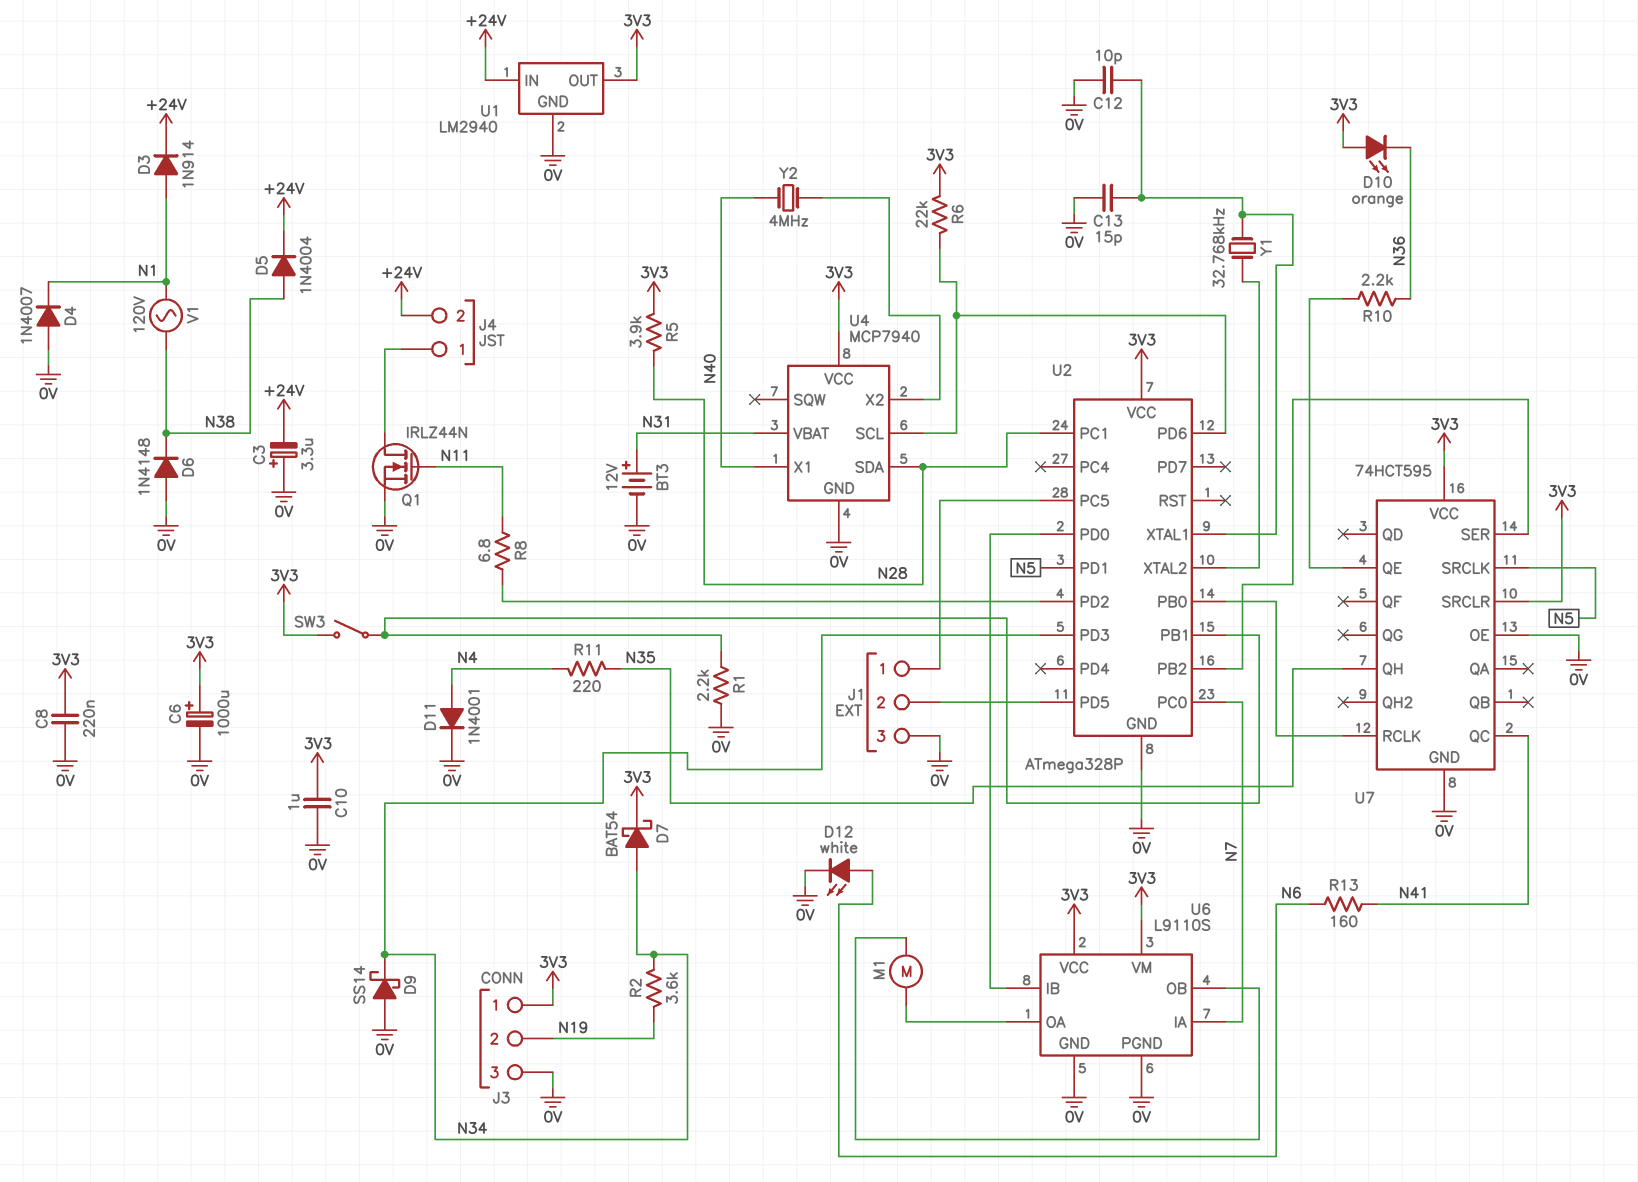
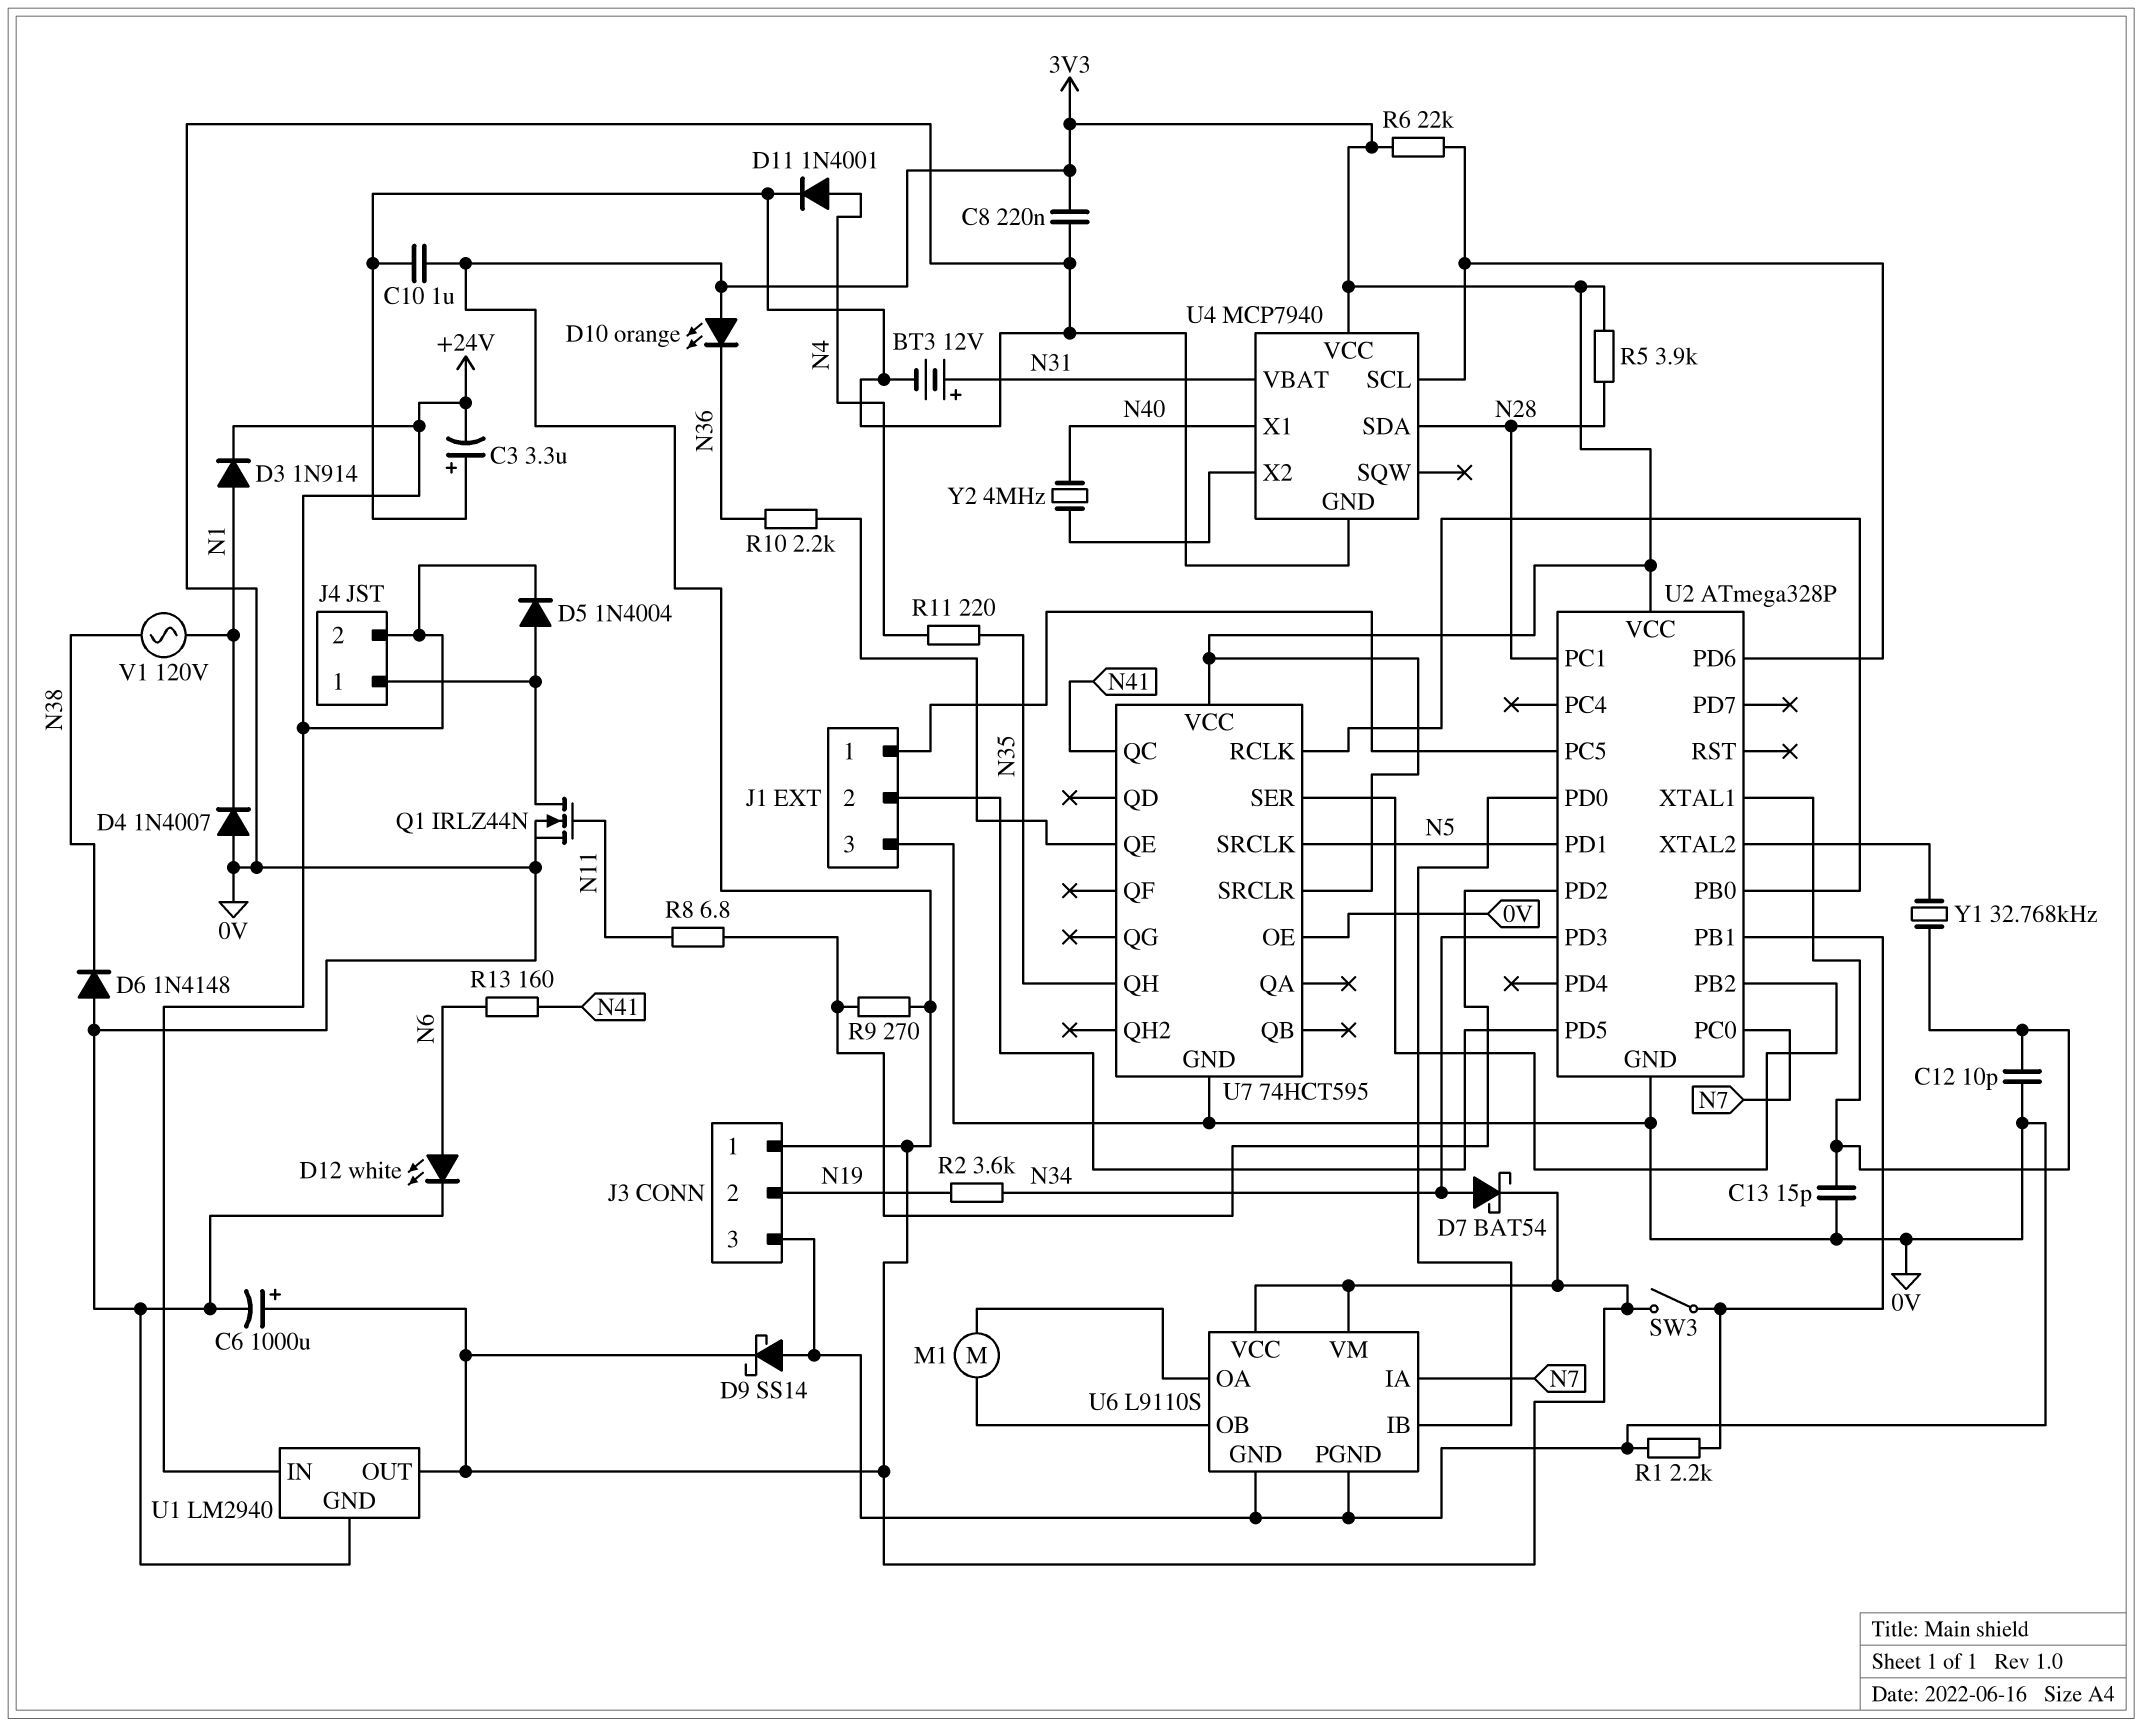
D5: diode 1N4004 (A N38, K +24V) -> diode 1N4004 (A J4/1, K +24V)
D9: schottky SS14 (A 0V, K N34) -> schottky SS14 (A 0V, K 3V3)
R9: none -> 270 (3V3, U2/PD2)

